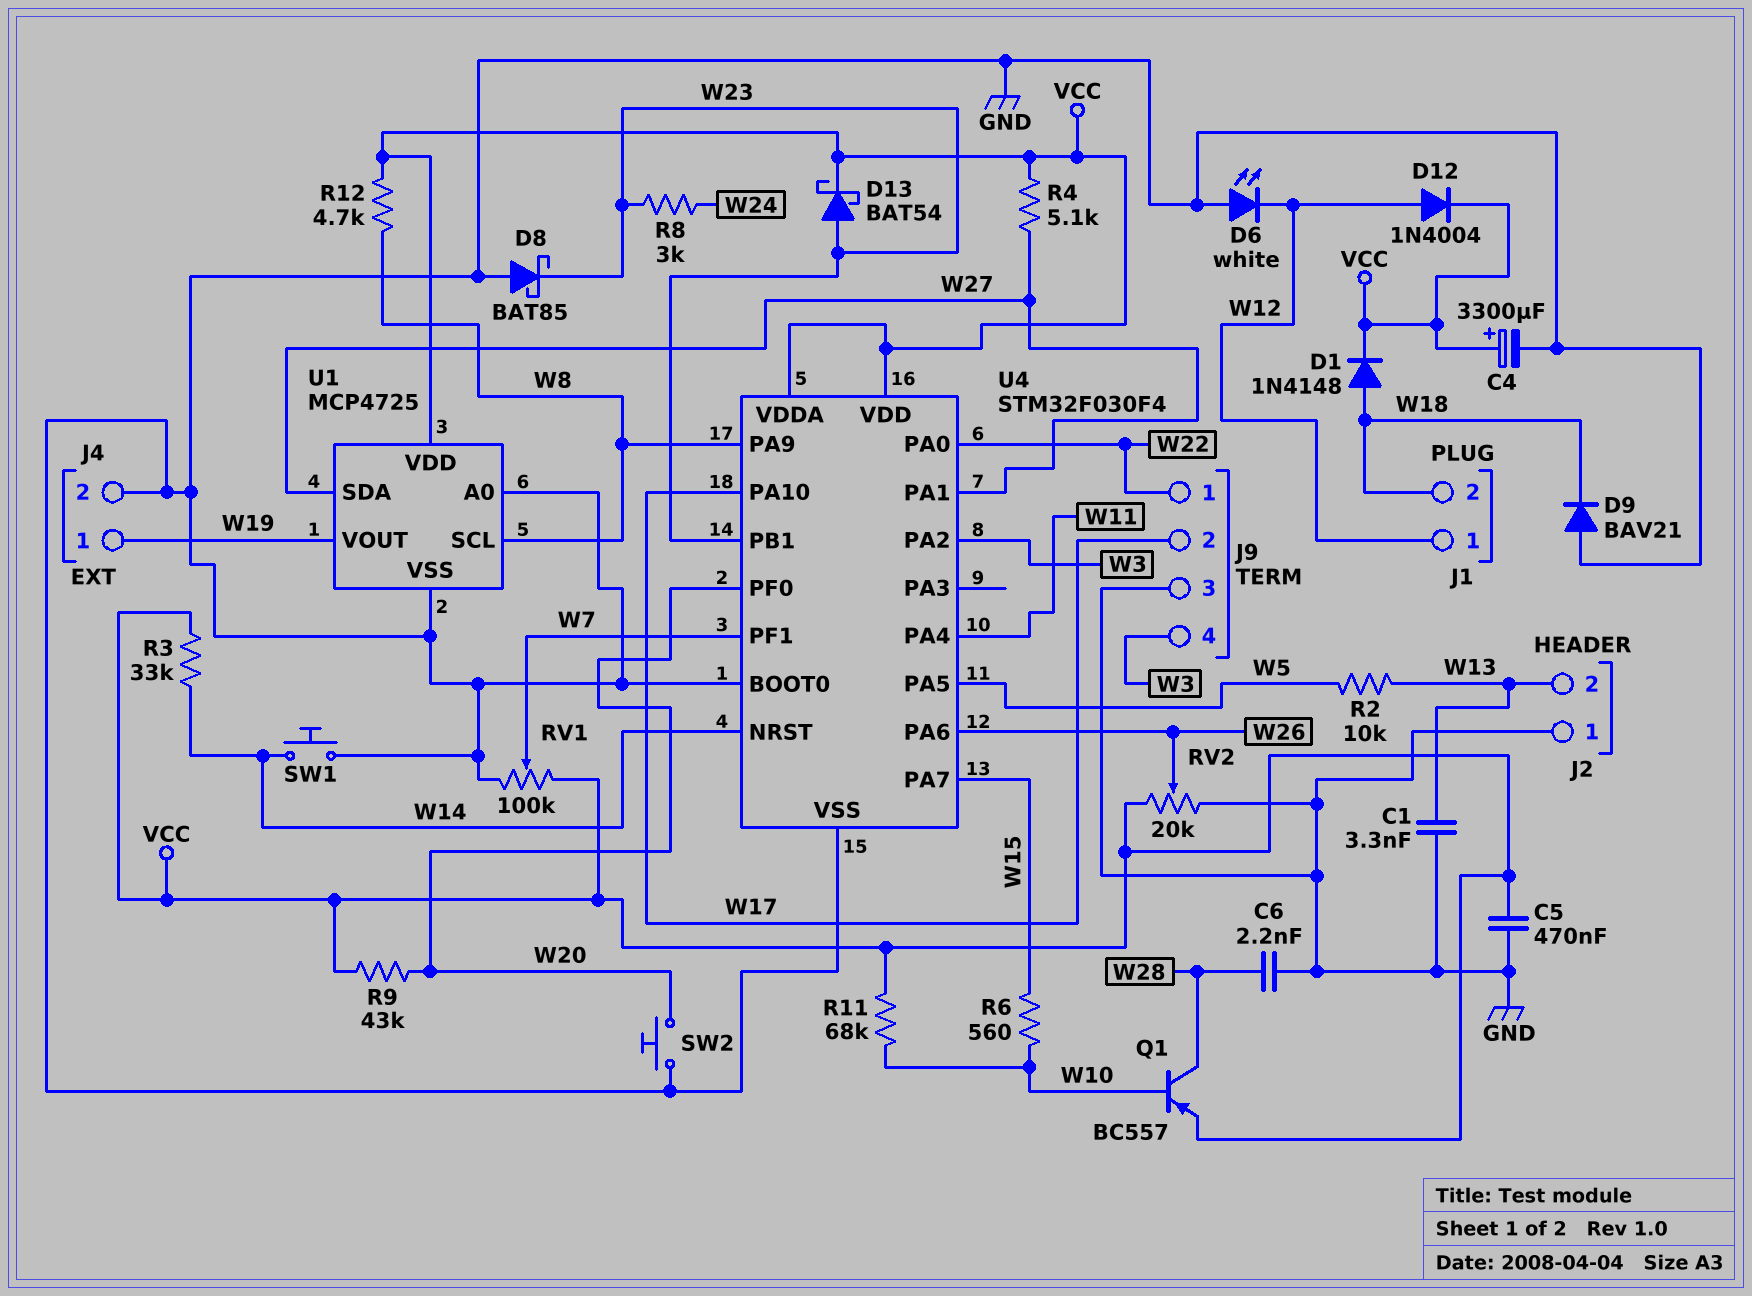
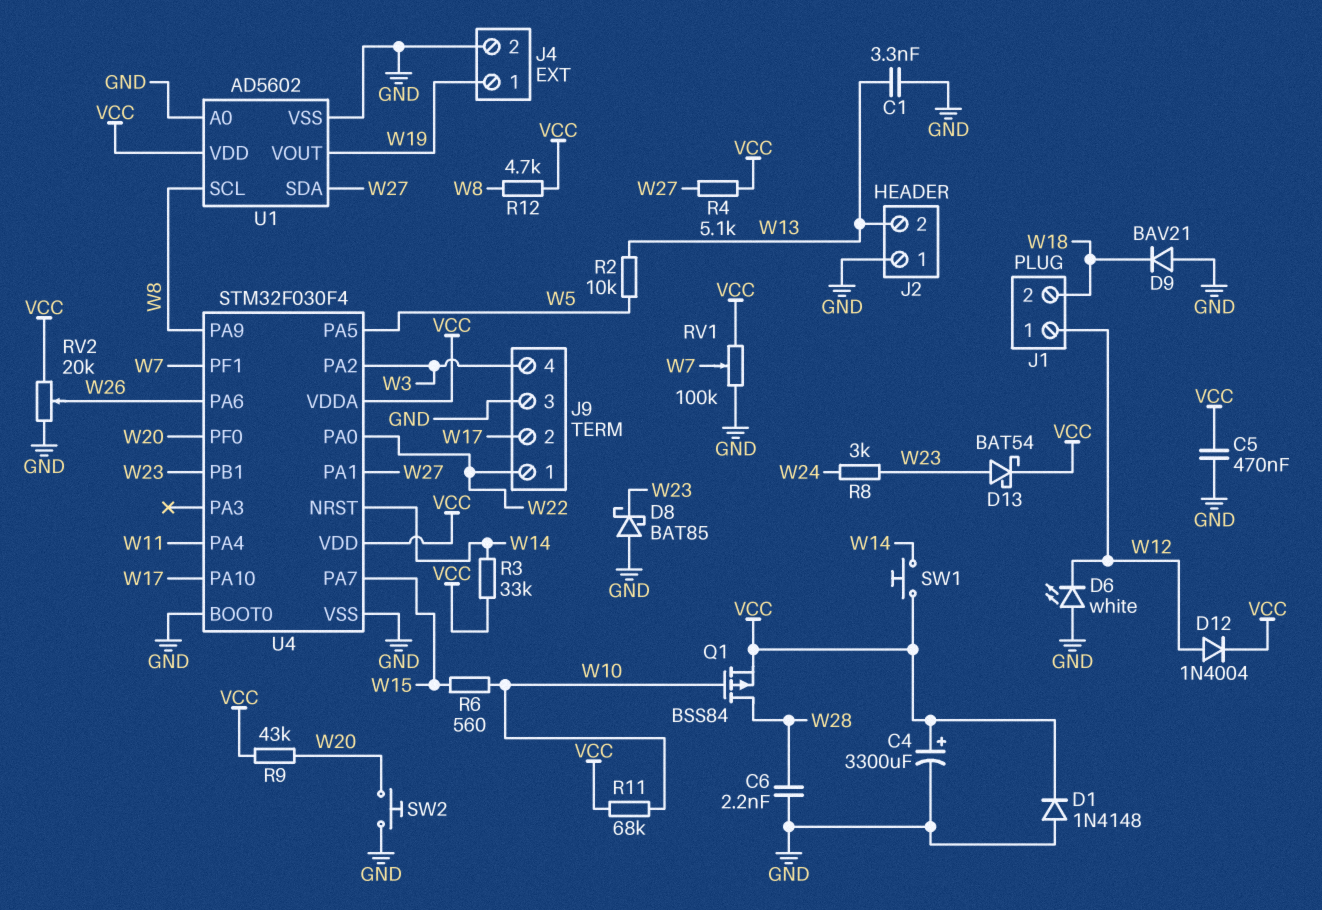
D1: diode 1N4148 (A W18, K VCC) -> diode 1N4148 (A GND, K VCC)
Q1: PNP BC557 (B W10, C W28, E VCC) -> PMOS BSS84 (G W10, D W28, S VCC)
SW1: button (GND, W14) -> button (VCC, W14)
U1: MCP4725 -> AD5602

